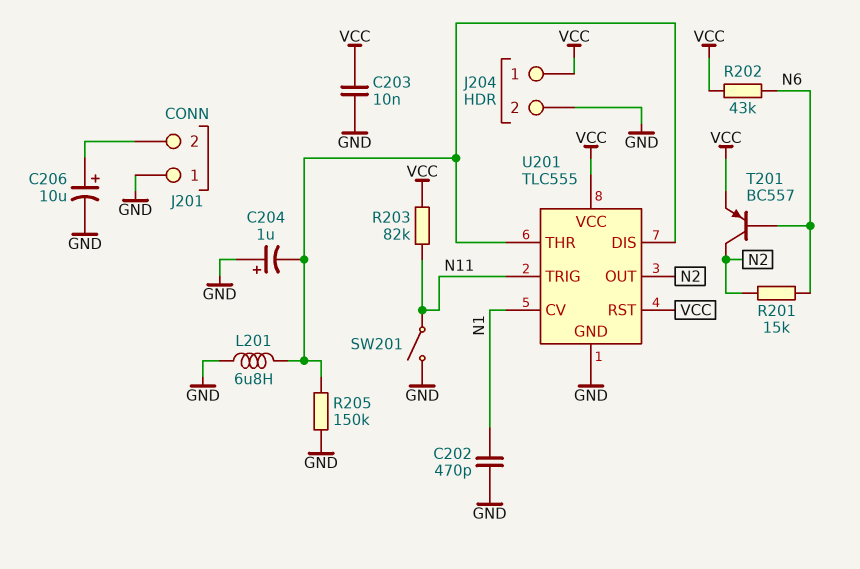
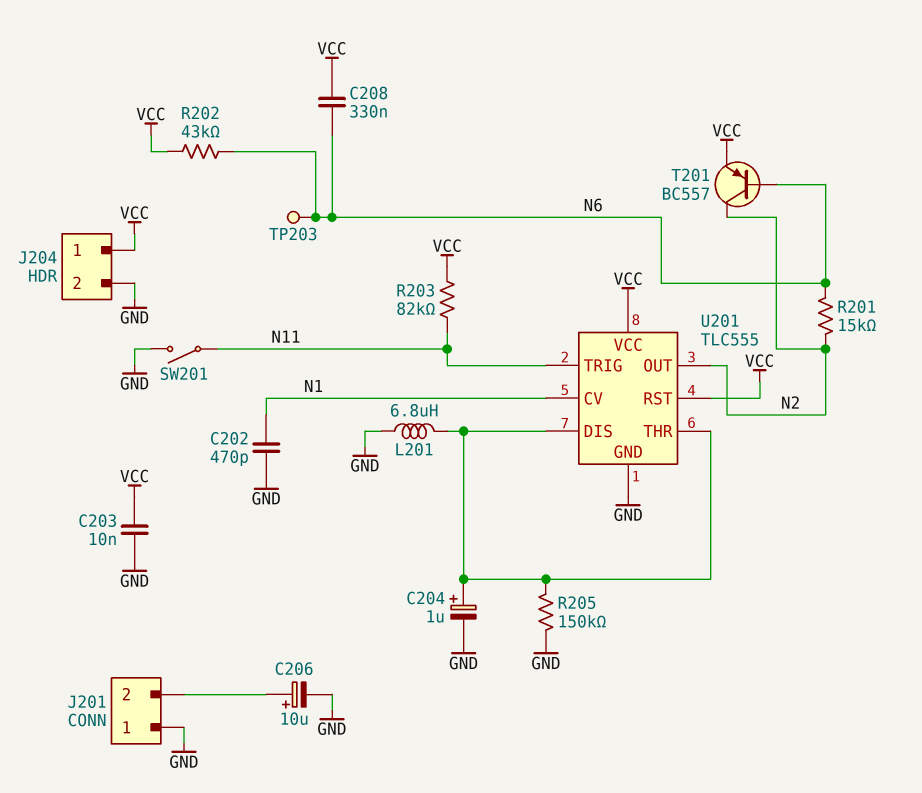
C204: 1uF (plus GND, minus U201/DIS) -> 1uF (plus U201/DIS, minus GND)
C208: none -> 330nF (N6, VCC)
TP203: none -> test point (N6)

